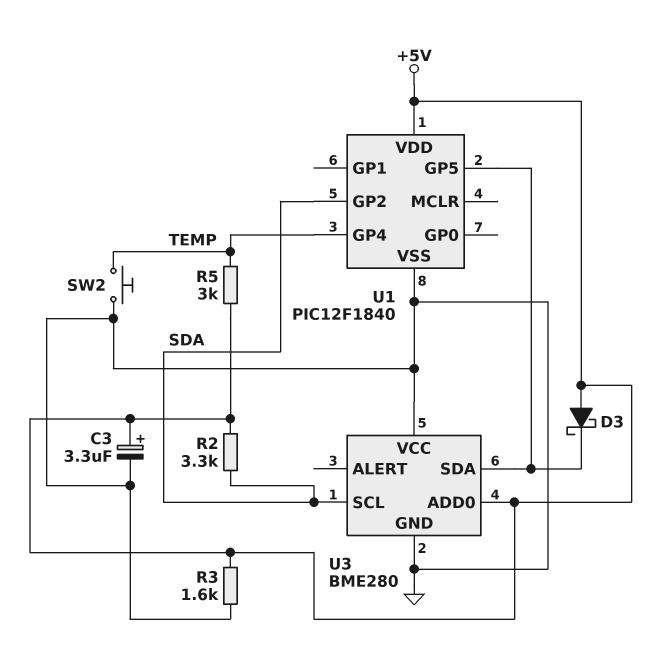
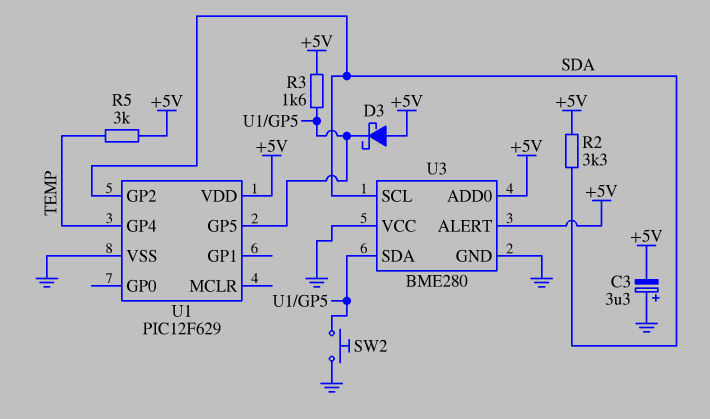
C3: 3.3uF (plus +5V, minus GND) -> 3.3uF (plus GND, minus +5V)
R3: 1.6k (+5V, GND) -> 1.6k (+5V, U1/GP5)
SW2: button (GND, TEMP) -> button (GND, U1/GP5)
U1: PIC12F1840 -> PIC12F629
U3 pin ALERT: none -> +5V

